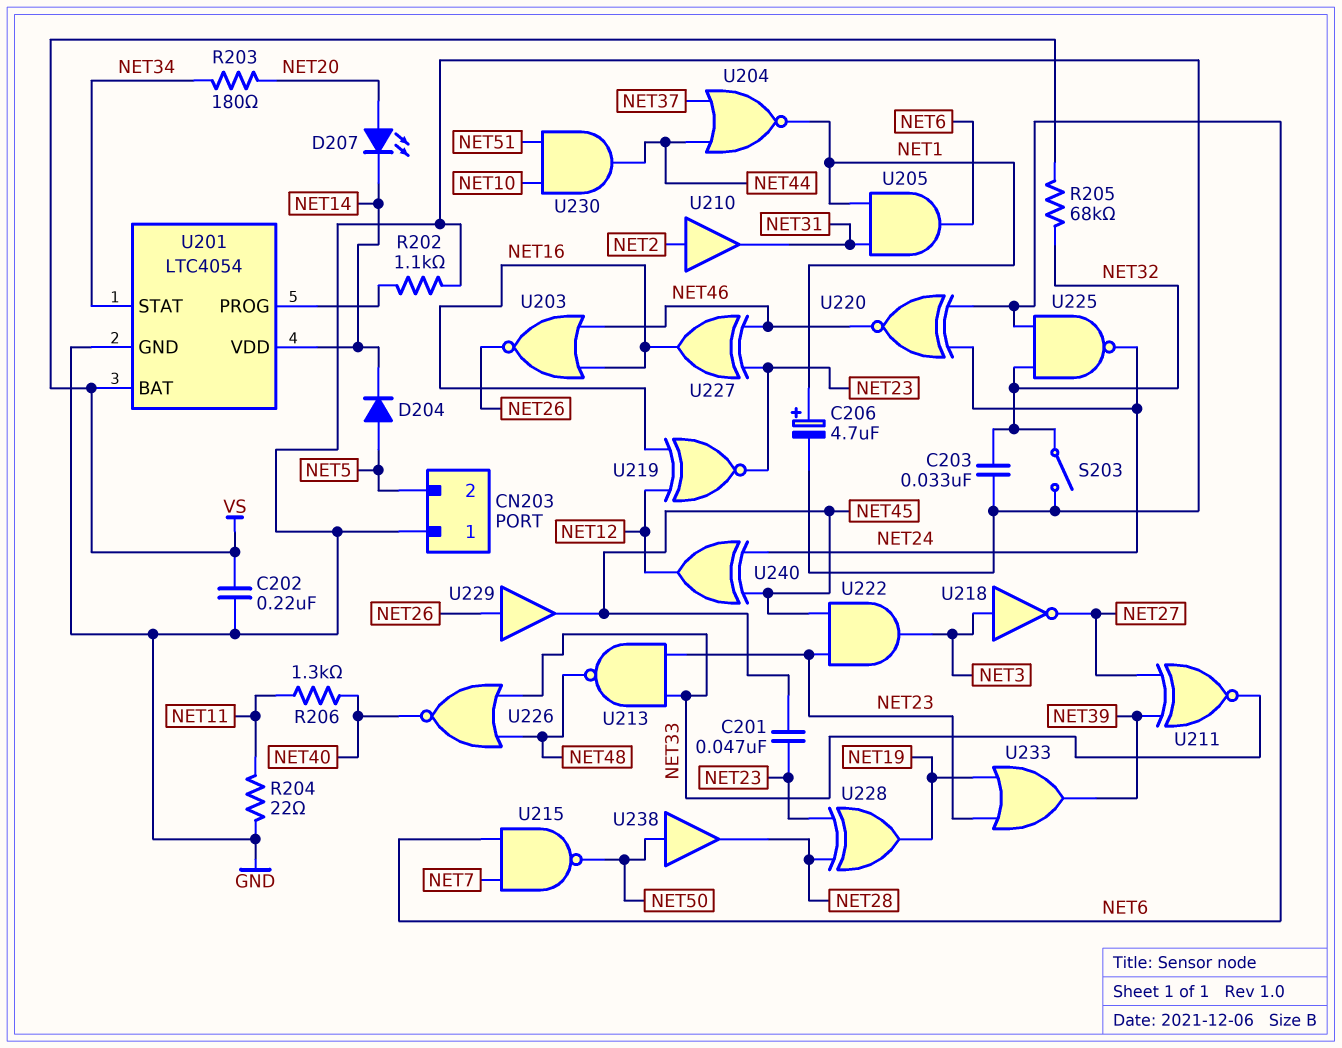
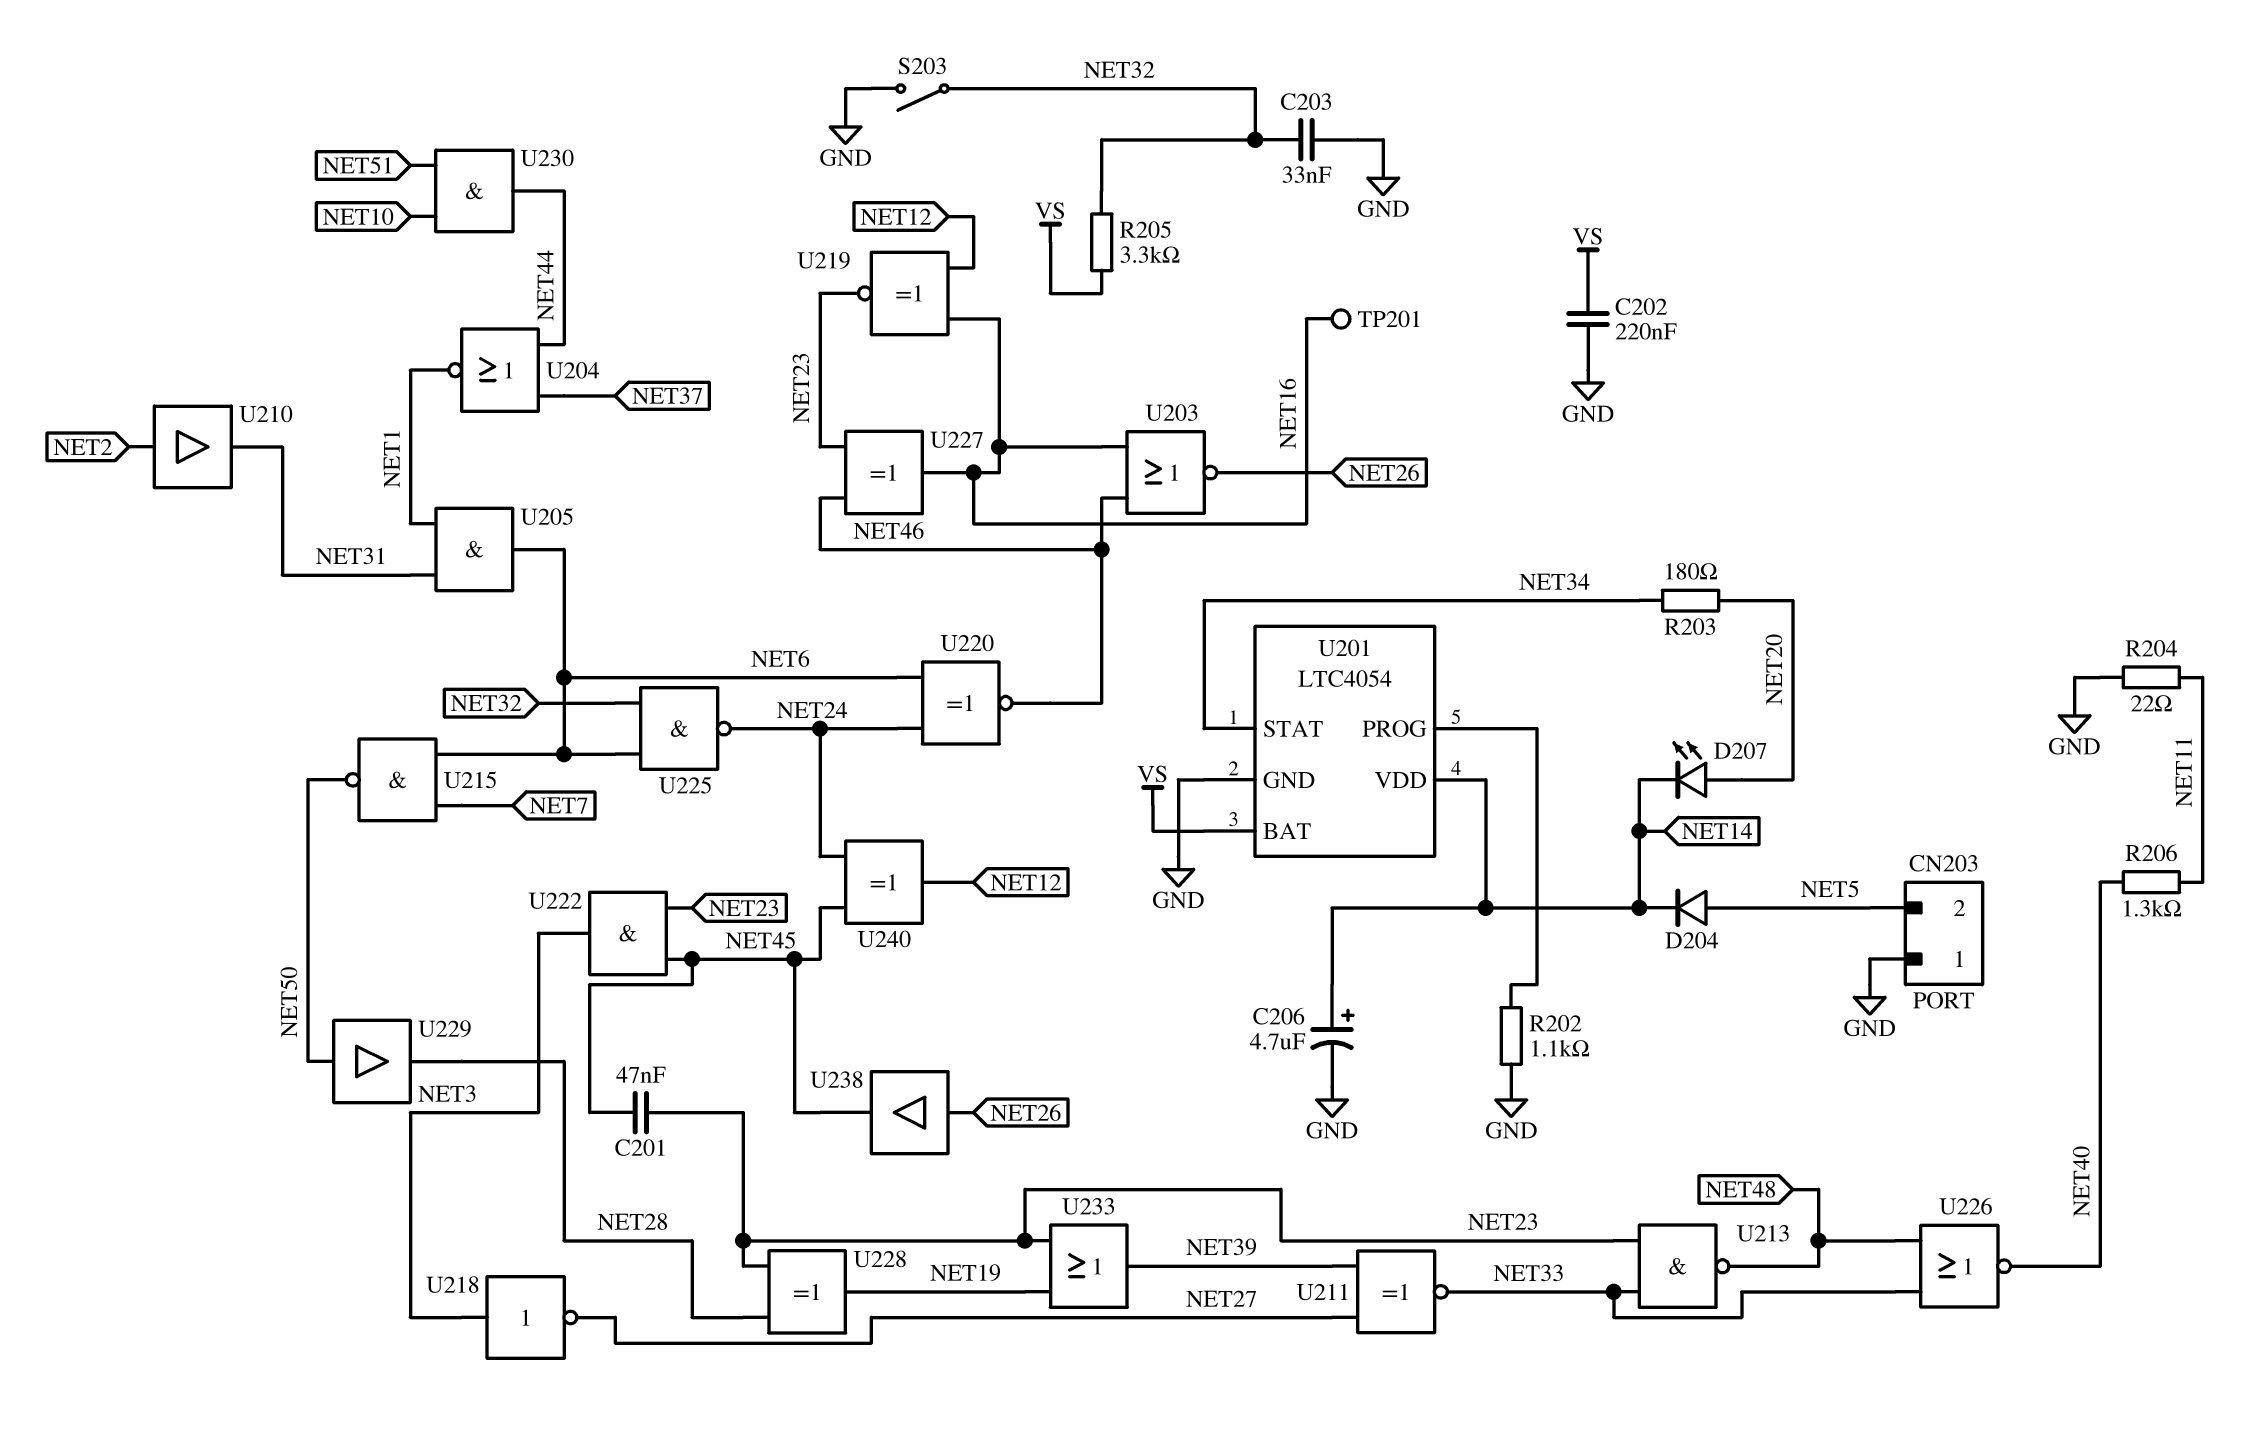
C206: 4.7uF (plus NET1, minus GND) -> 4.7uF (plus NET14, minus GND)
R205: 68k (NET32, VS) -> 3.3k (NET32, VS)
TP201: none -> test point (NET16)
U229: buffer (in NET26, out NET45) -> buffer (in NET50, out NET28)
U238: buffer (in NET50, out NET28) -> buffer (in NET26, out NET45)

